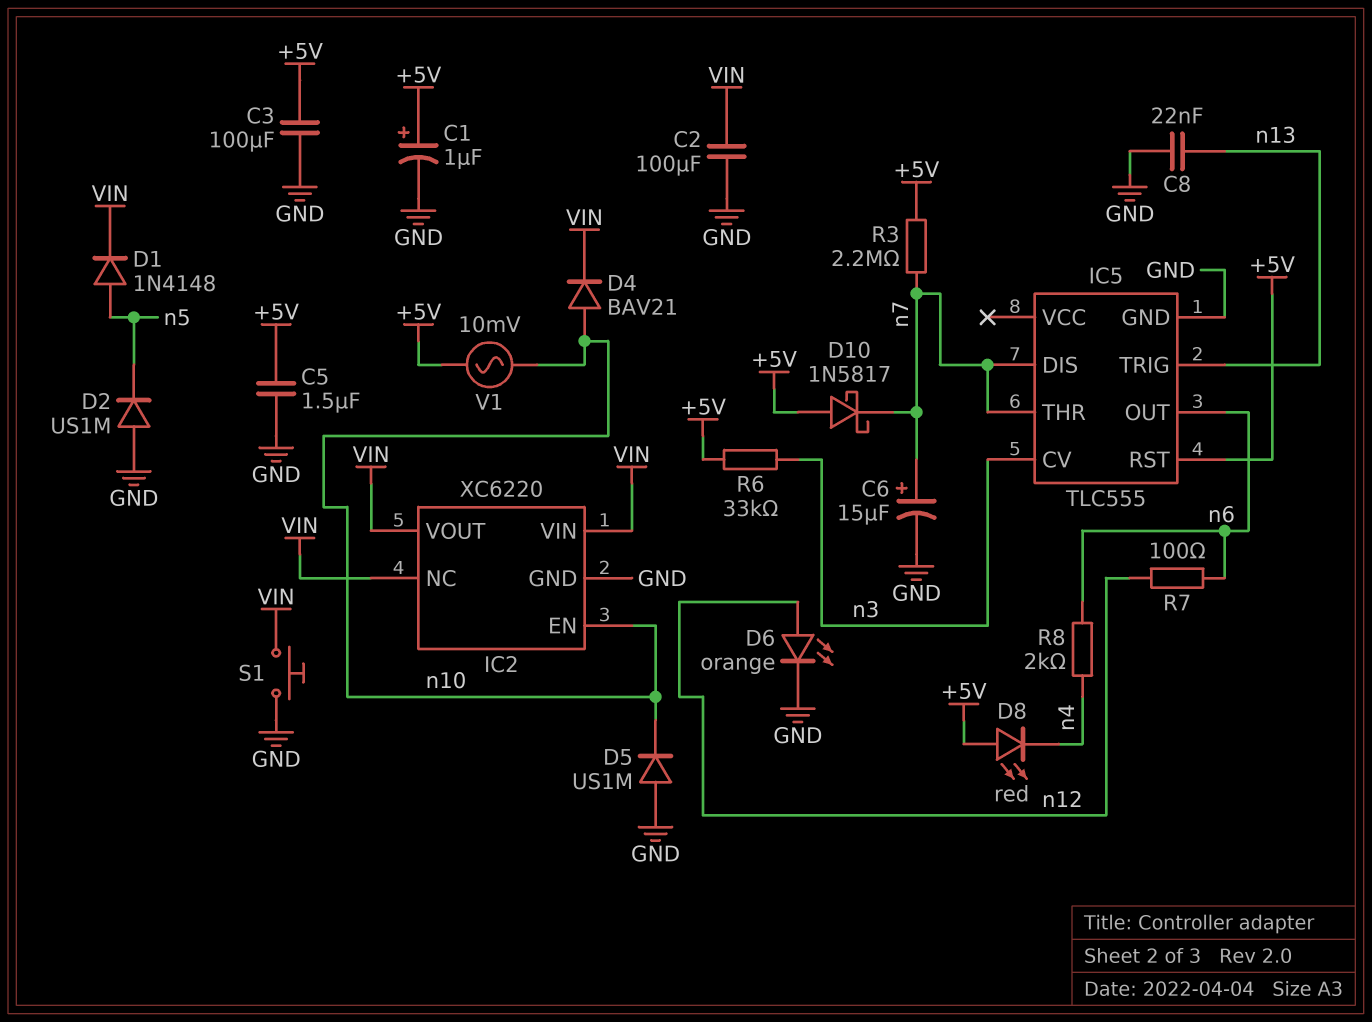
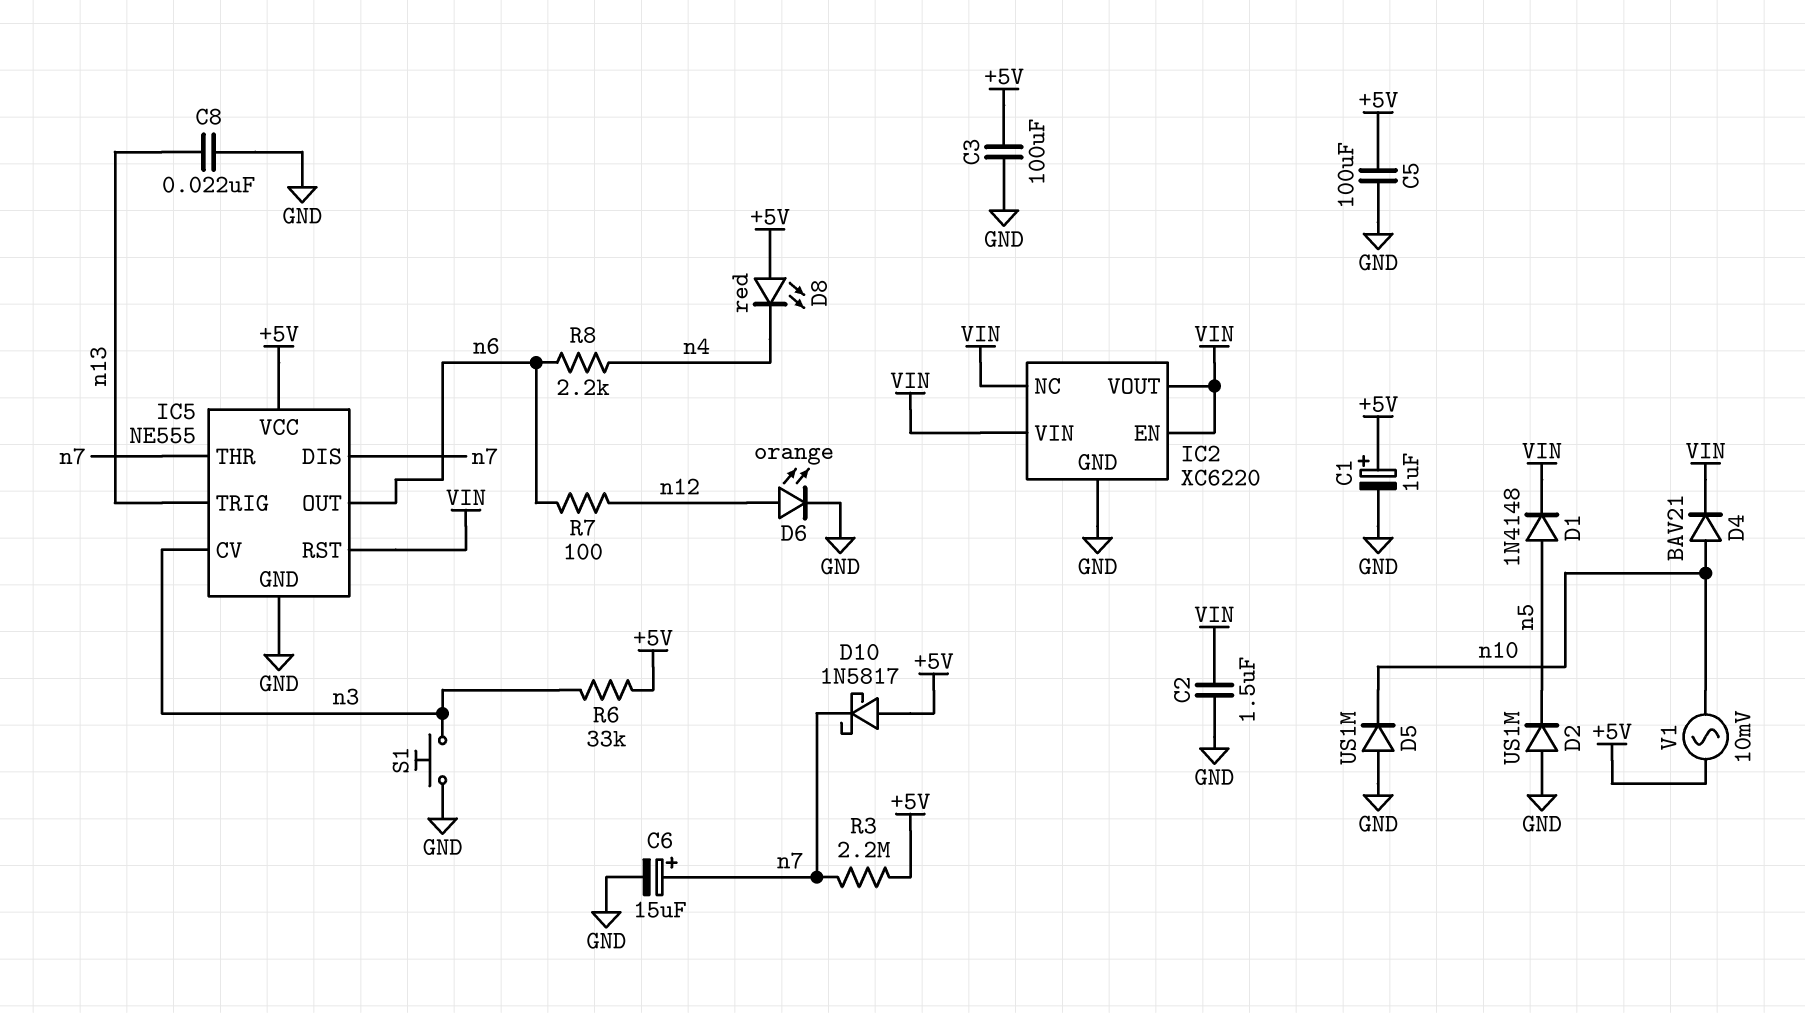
C2: 100uF (GND, VIN) -> 1.5uF (GND, VIN)
C5: 1.5uF (+5V, GND) -> 100uF (+5V, GND)
IC2 pin EN: n10 -> VIN
IC5: TLC555 -> NE555
IC5 pin RST: +5V -> VIN
IC5 pin VCC: none -> +5V
R8: 2k (n4, n6) -> 2.2k (n4, n6)
S1: button (GND, VIN) -> button (GND, n3)

